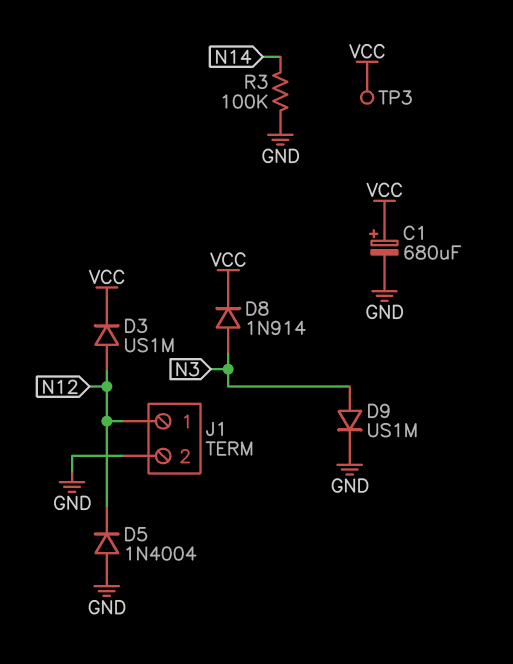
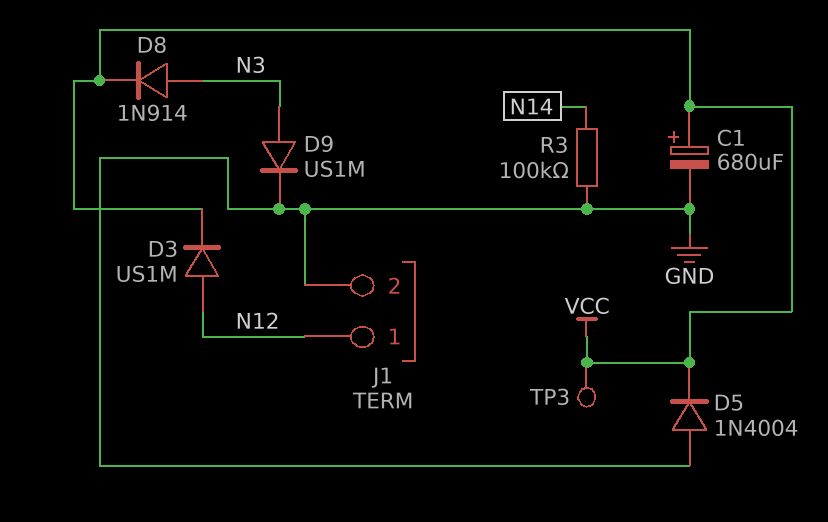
D5: diode 1N4004 (A GND, K N12) -> diode 1N4004 (A GND, K VCC)

